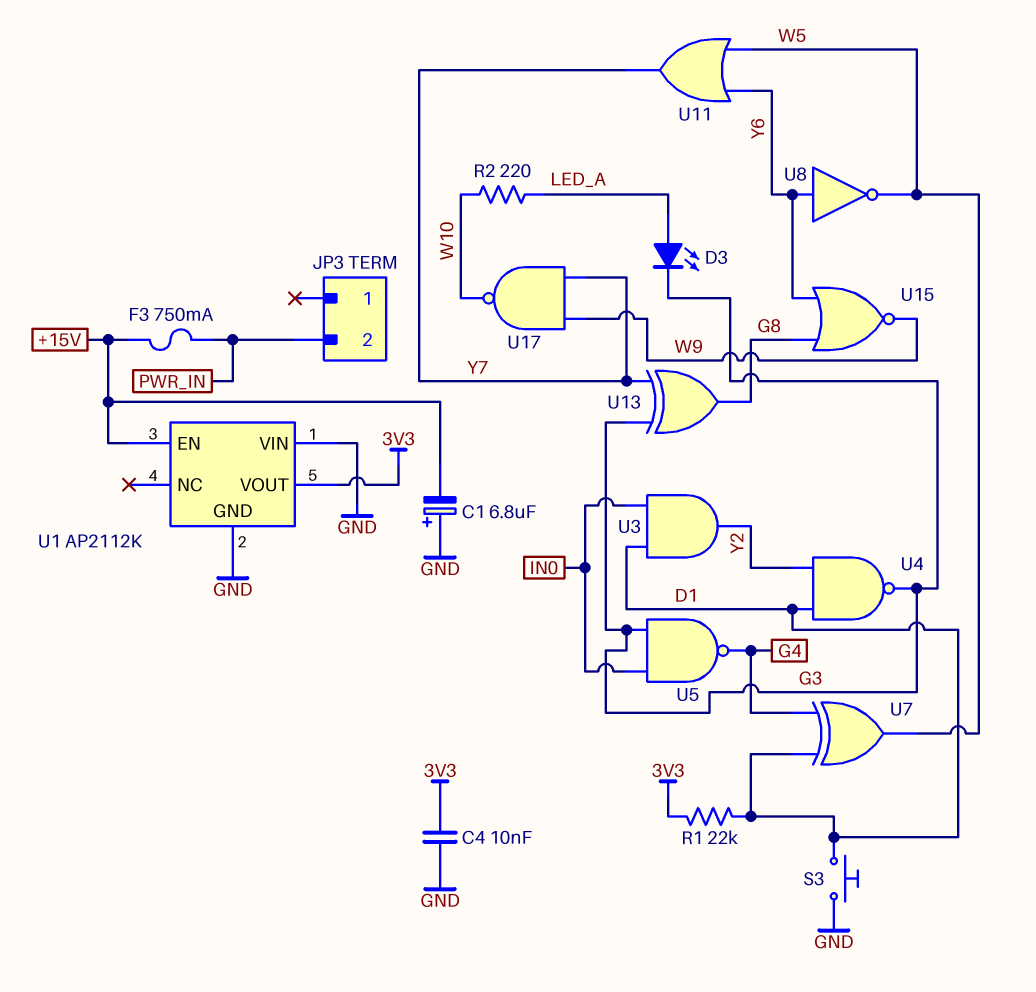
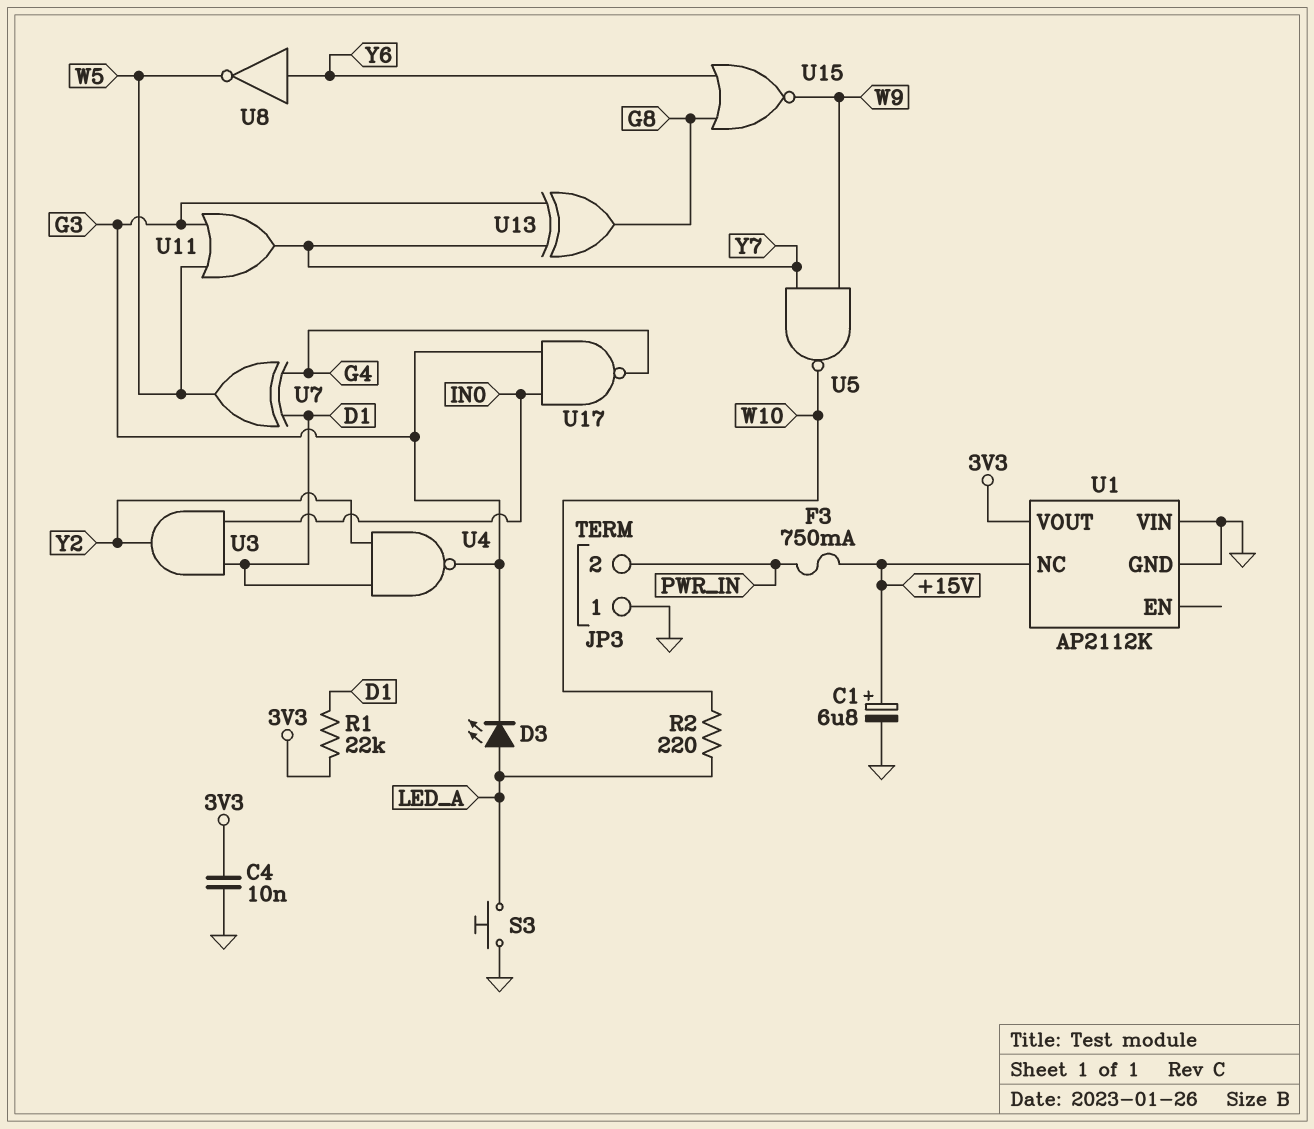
C1: 6.8uF (plus GND, minus +15V) -> 6.8uF (plus +15V, minus GND)
JP3 pin 1: none -> GND
S3: button (D1, GND) -> button (GND, LED_A)
U1 pin EN: +15V -> none
U1 pin NC: none -> +15V
U5: NAND (in G3, in IN0, out G4) -> NAND (in W9, in Y7, out W10)
U11: OR (in W5, in Y6, out Y7) -> OR (in G3, in W5, out Y7)
U17: NAND (in W9, in Y7, out W10) -> NAND (in G3, in IN0, out G4)

